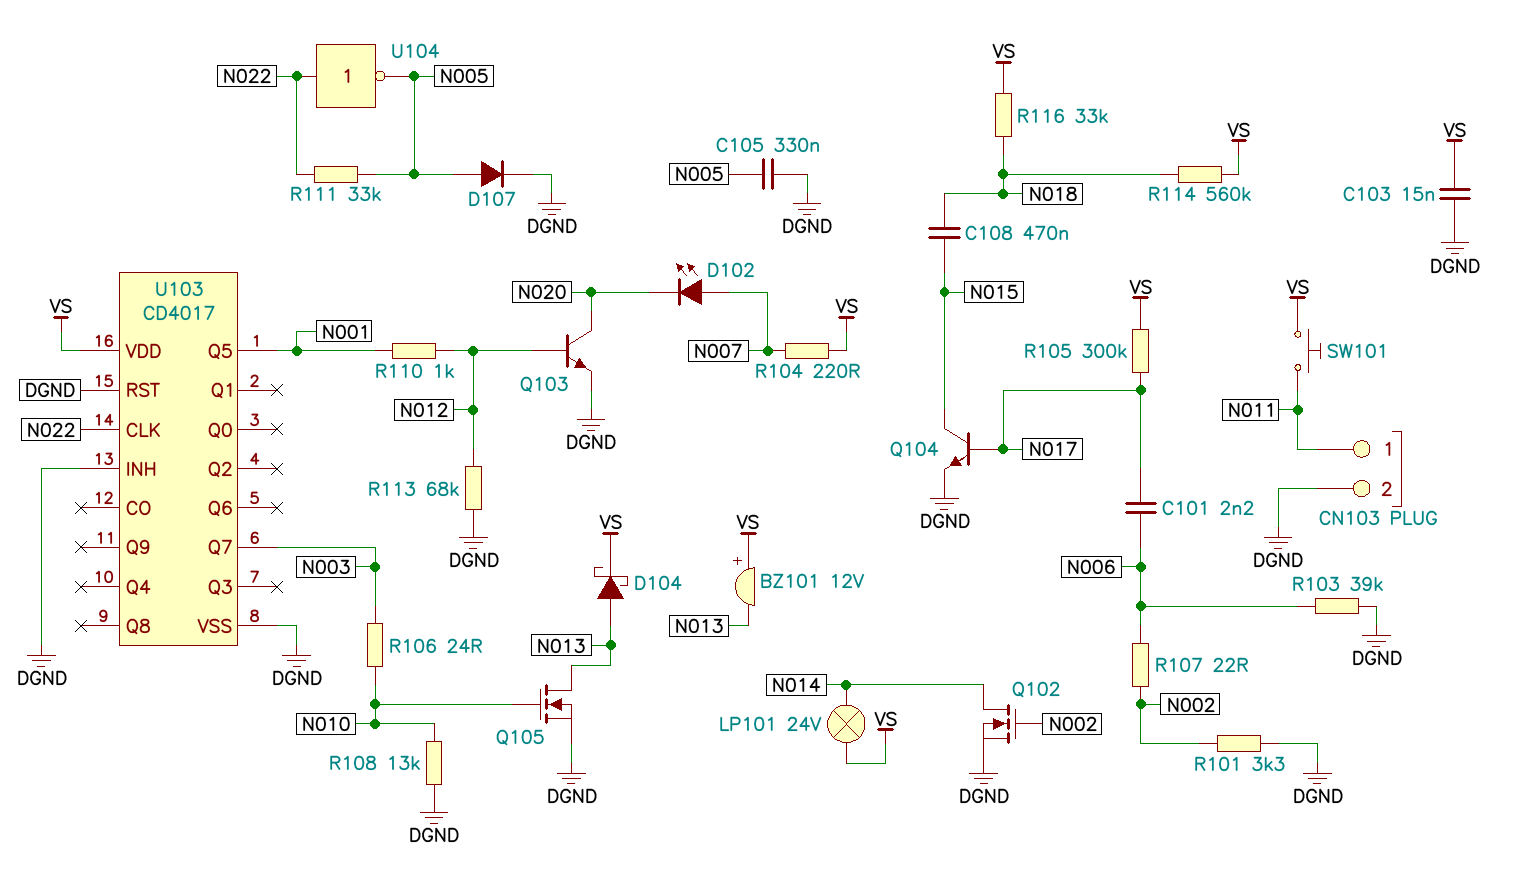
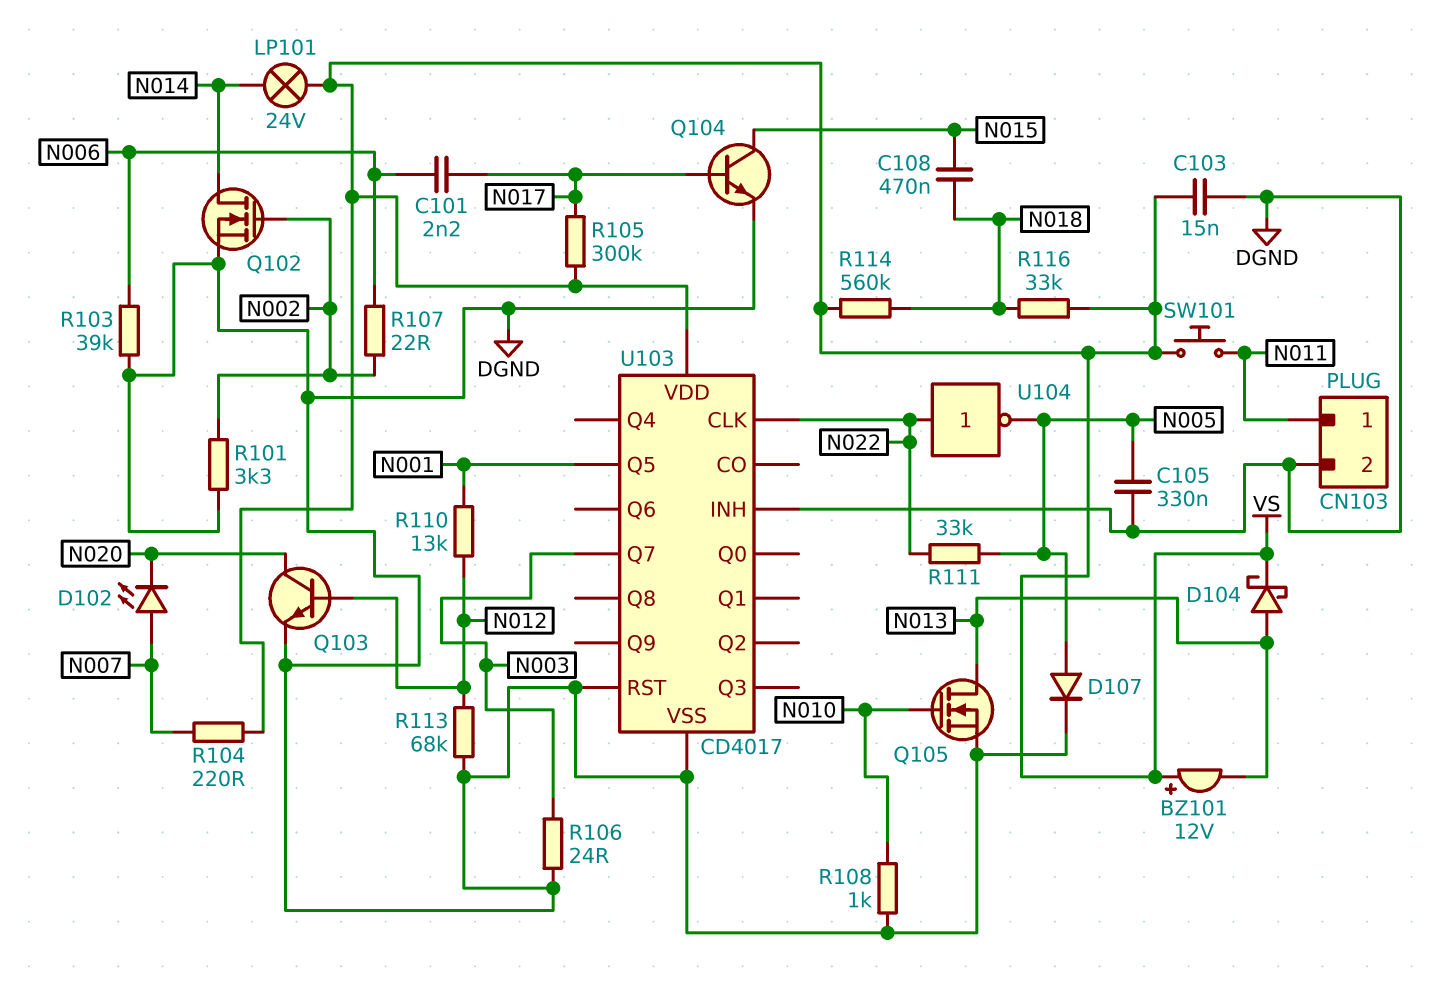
R106: 24 (N003, N010) -> 24 (DGND, N003)
R108: 13k (DGND, N010) -> 1k (DGND, N010)
R110: 1k (N001, N012) -> 13k (N001, N012)

